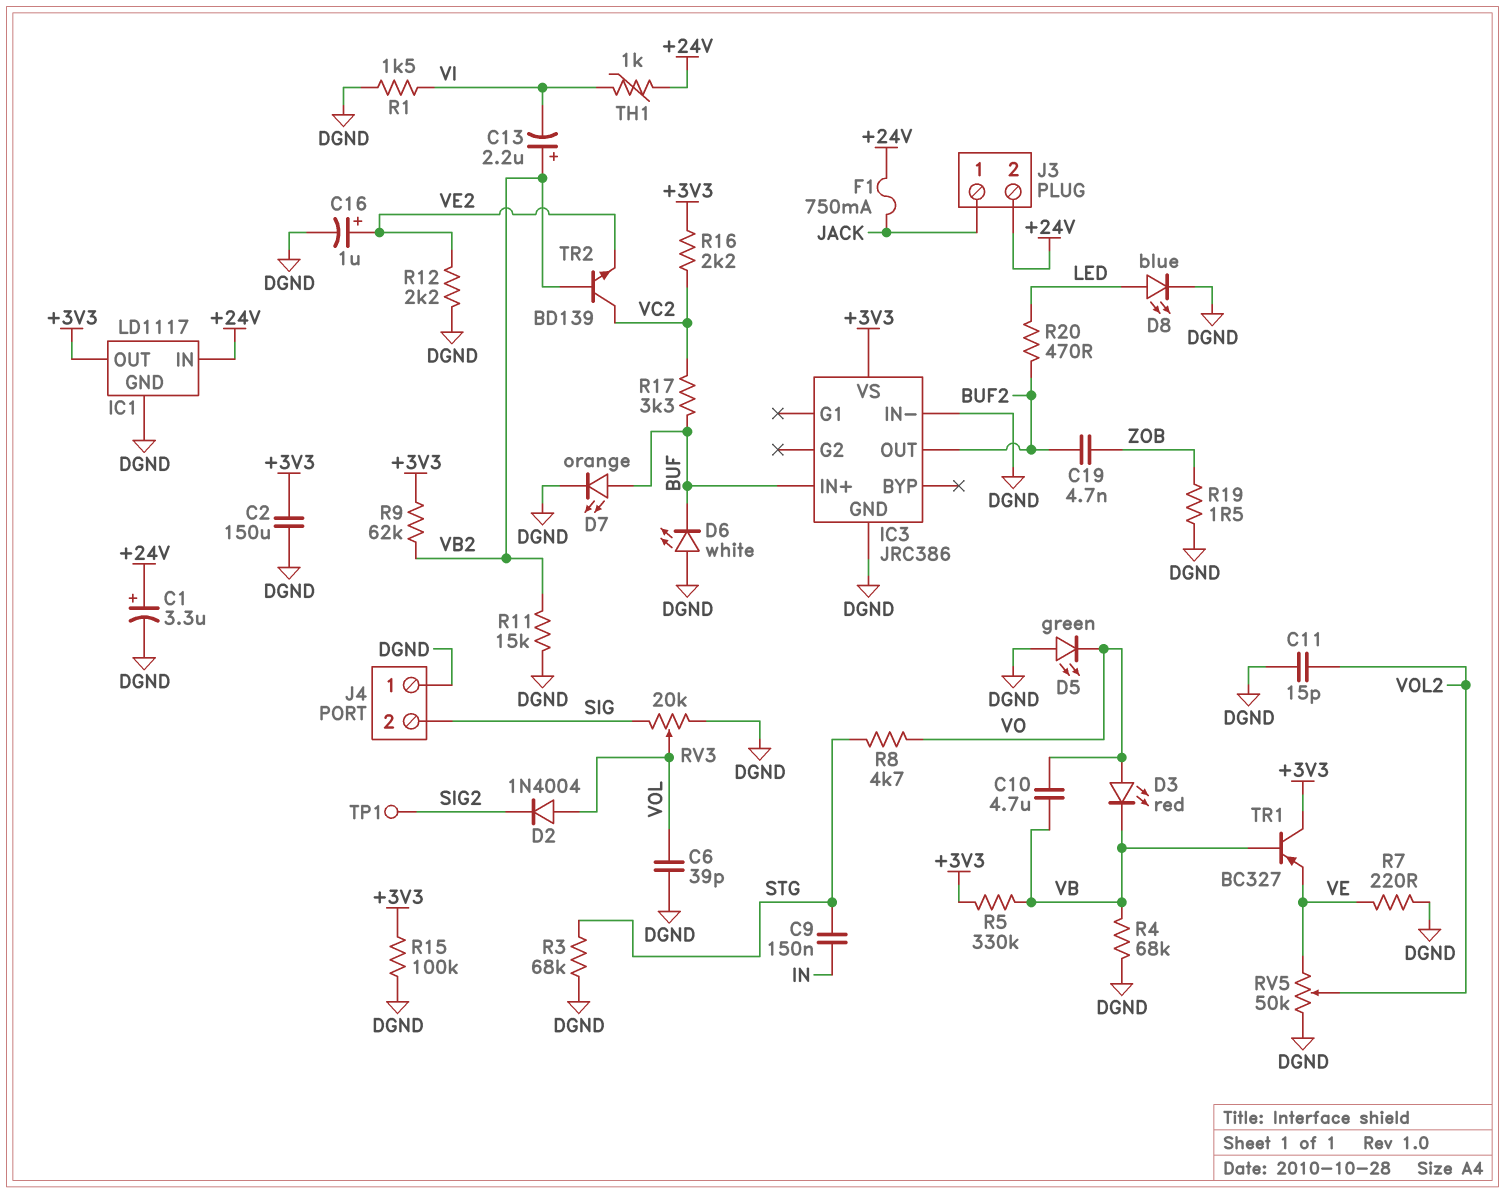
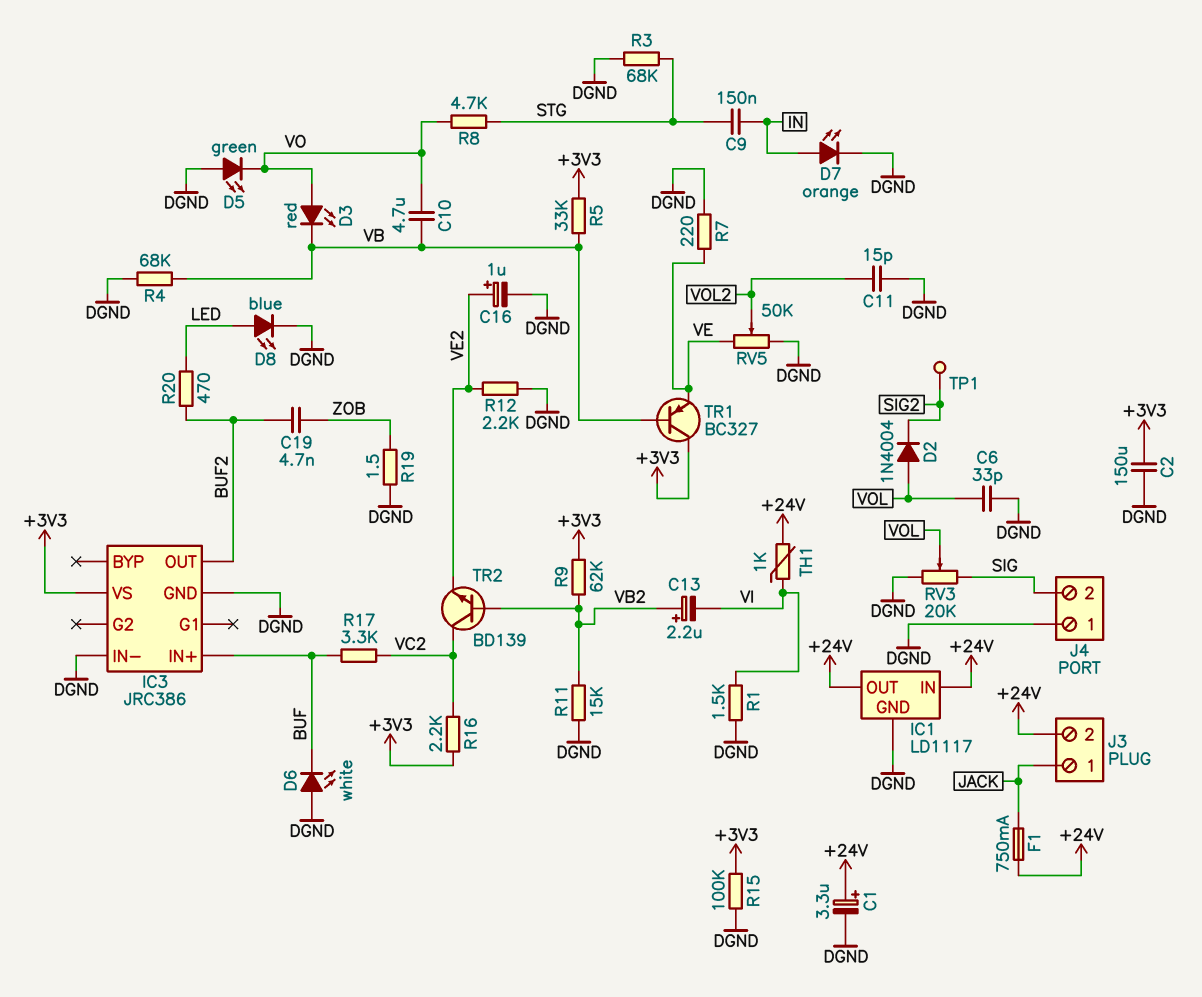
C6: 39pF (DGND, VOL) -> 33pF (DGND, VOL)
D7: LED orange (A BUF, K DGND) -> LED orange (A IN, K DGND)
IC1 pin OUT: +3V3 -> +24V
R5: 330k (+3V3, VB) -> 33k (+3V3, VB)

